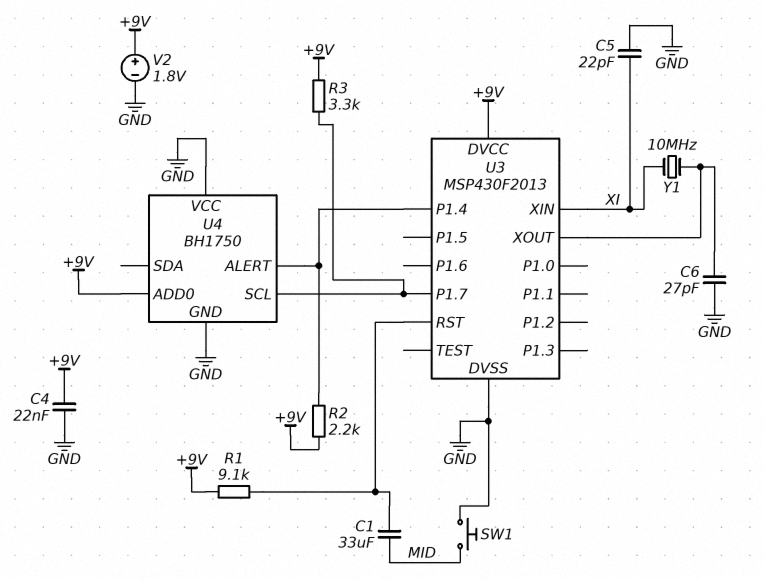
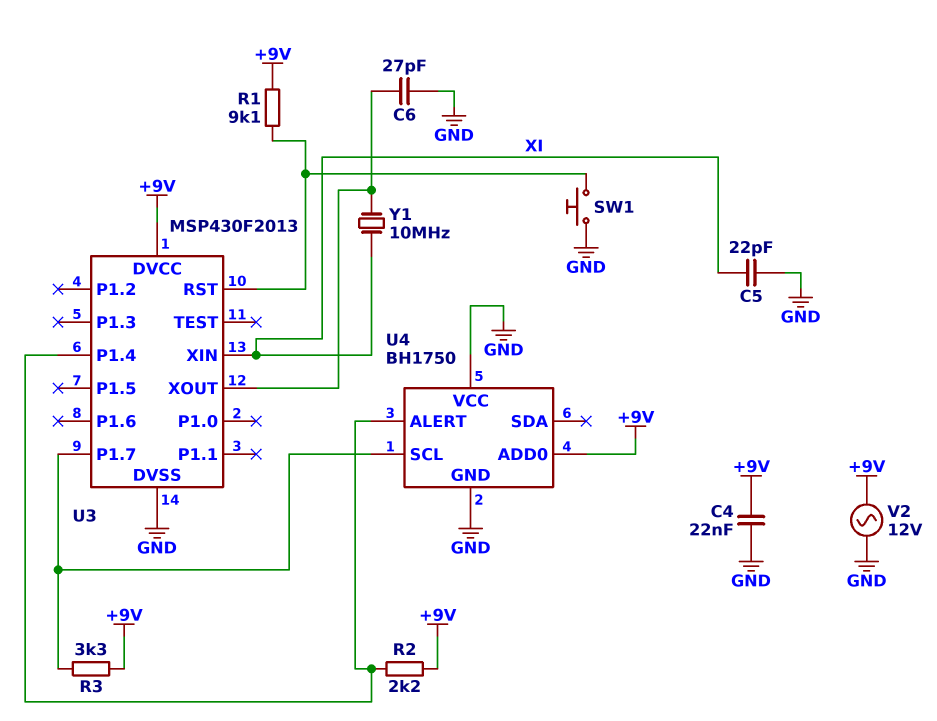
C1: 33uF (MID, U3/RST) -> none
SW1: button (GND, MID) -> button (GND, U3/RST)
V2: 1.8V (plus +9V, minus GND) -> AC 12V (+9V, GND)

